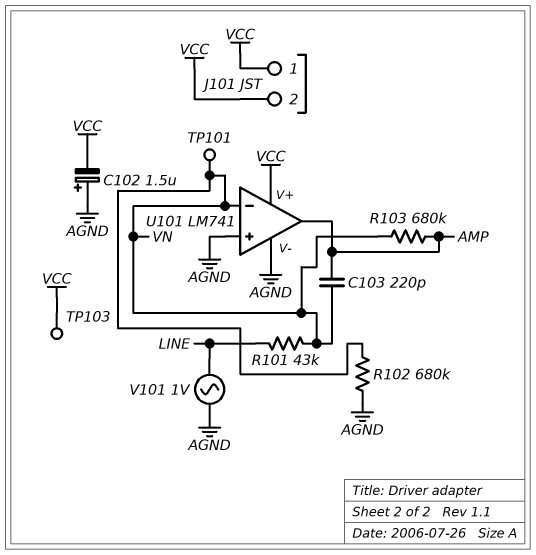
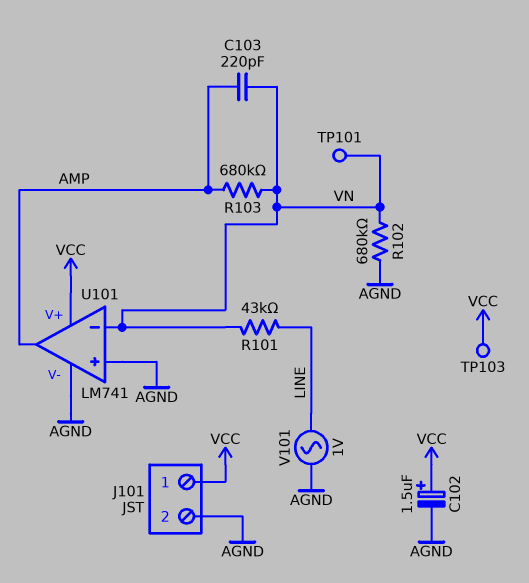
C102: 1.5uF (plus AGND, minus VCC) -> 1.5uF (plus VCC, minus AGND)
J101 pin 2: VCC -> AGND

